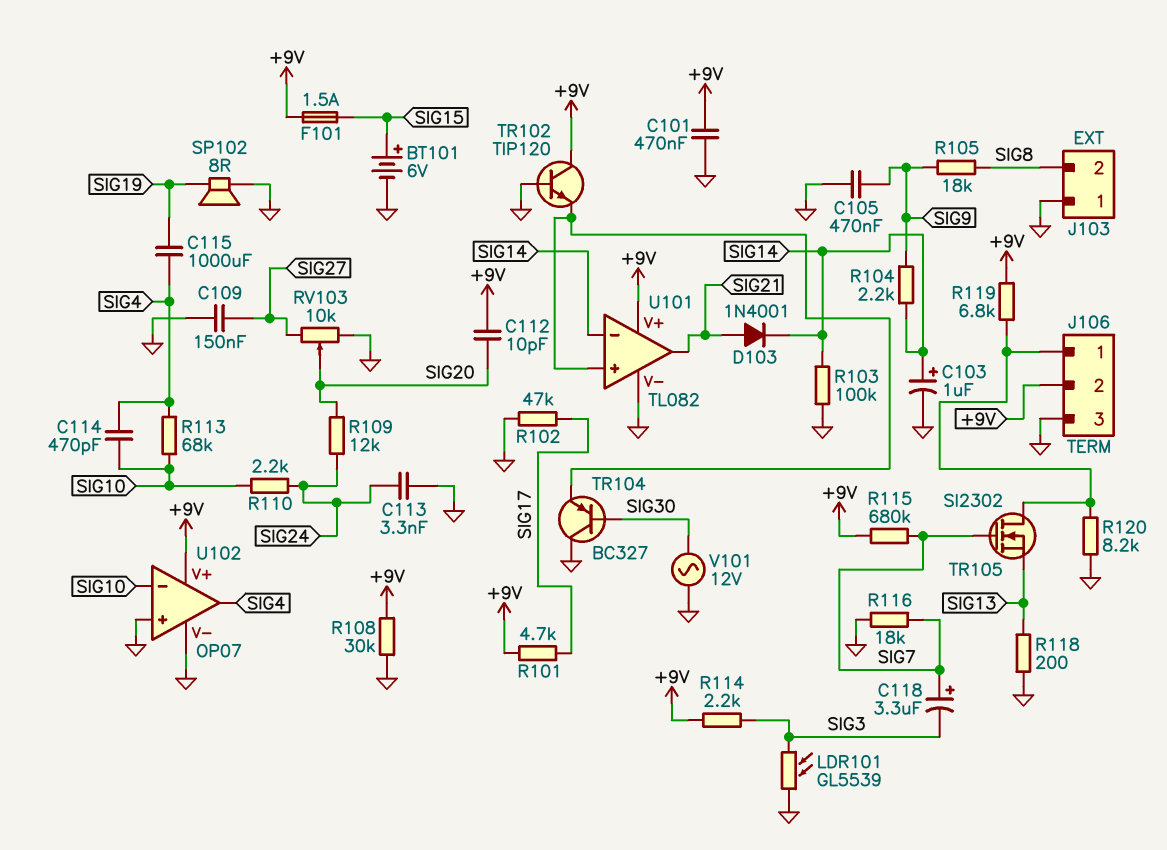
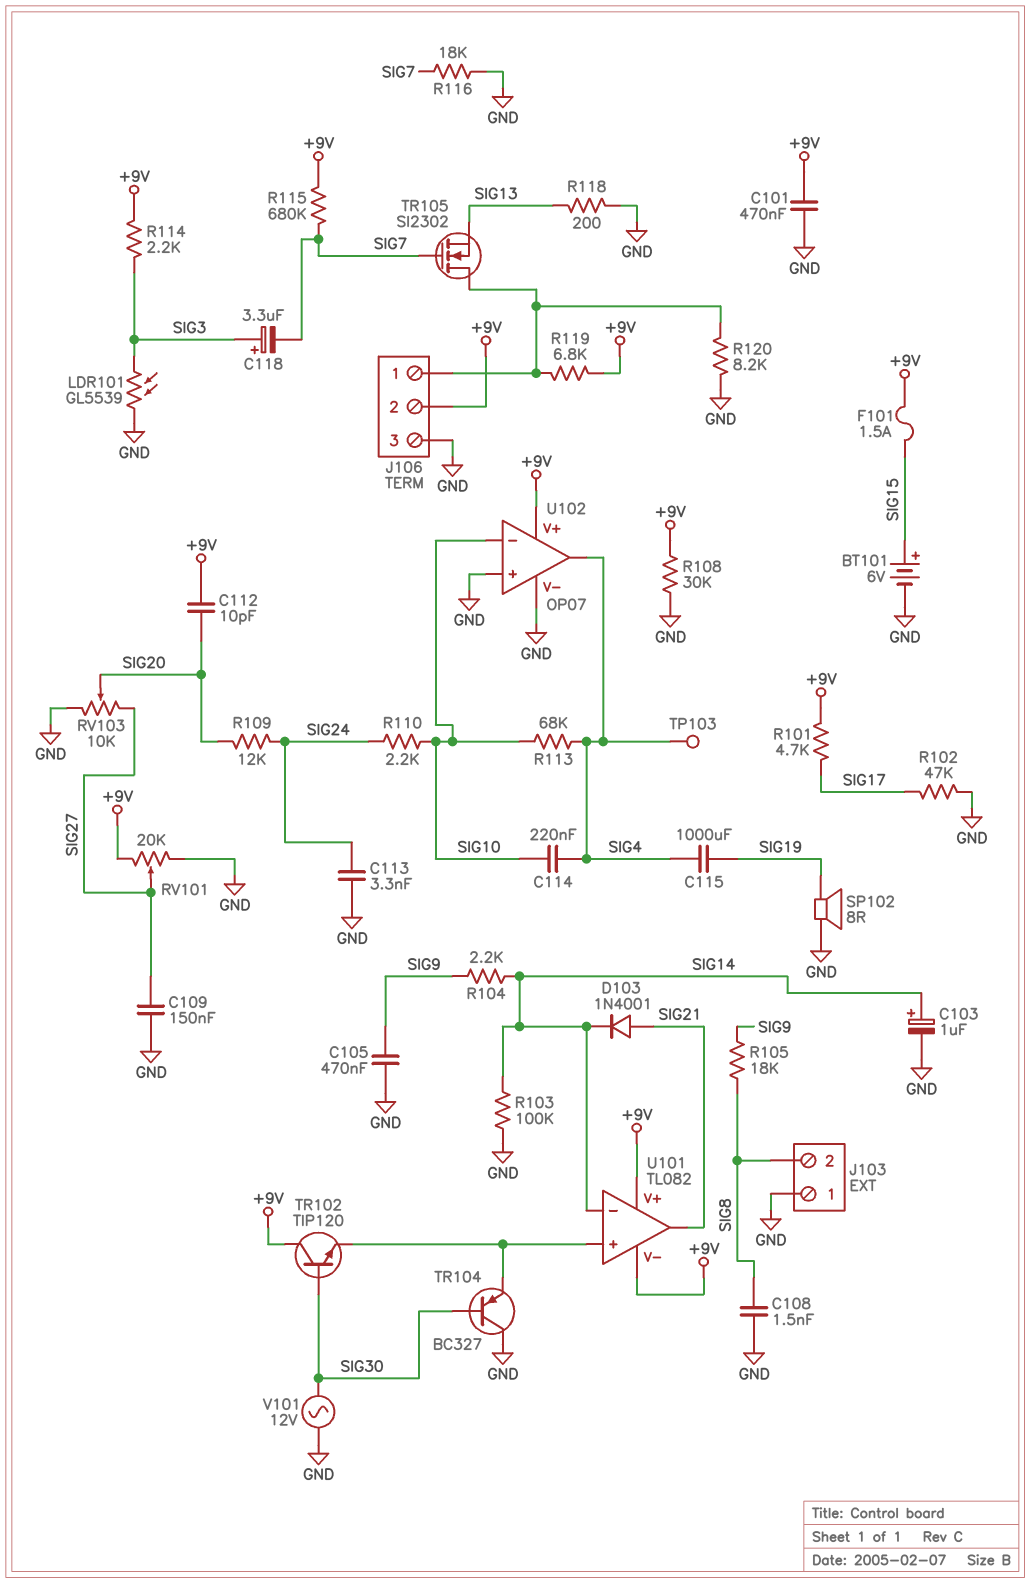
C108: none -> 1.5nF (GND, SIG8)
C114: 470pF (SIG4, SIG10) -> 220nF (SIG4, SIG10)
C118: 3.3uF (plus SIG7, minus SIG3) -> 3.3uF (plus SIG3, minus SIG7)
RV101: none -> 20k (+9V, GND, wiper SIG27)
TP103: none -> test point (SIG4)
TR102: NPN TIP120 (B GND, C +9V, E U101/in+) -> NPN TIP120 (B SIG30, C +9V, E U101/in+)
U101 pin V-: GND -> +9V

